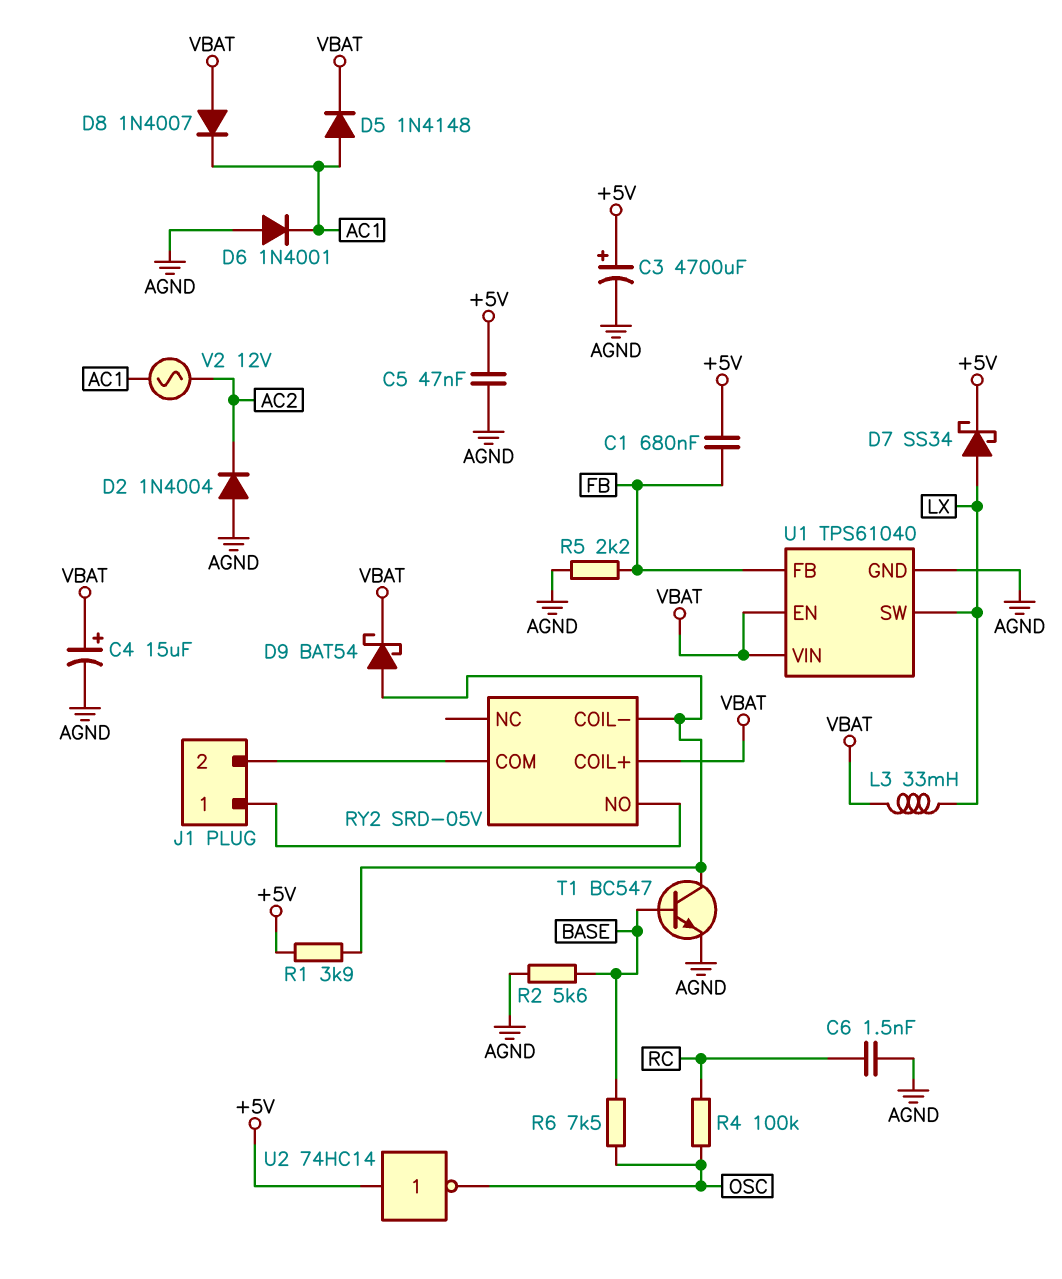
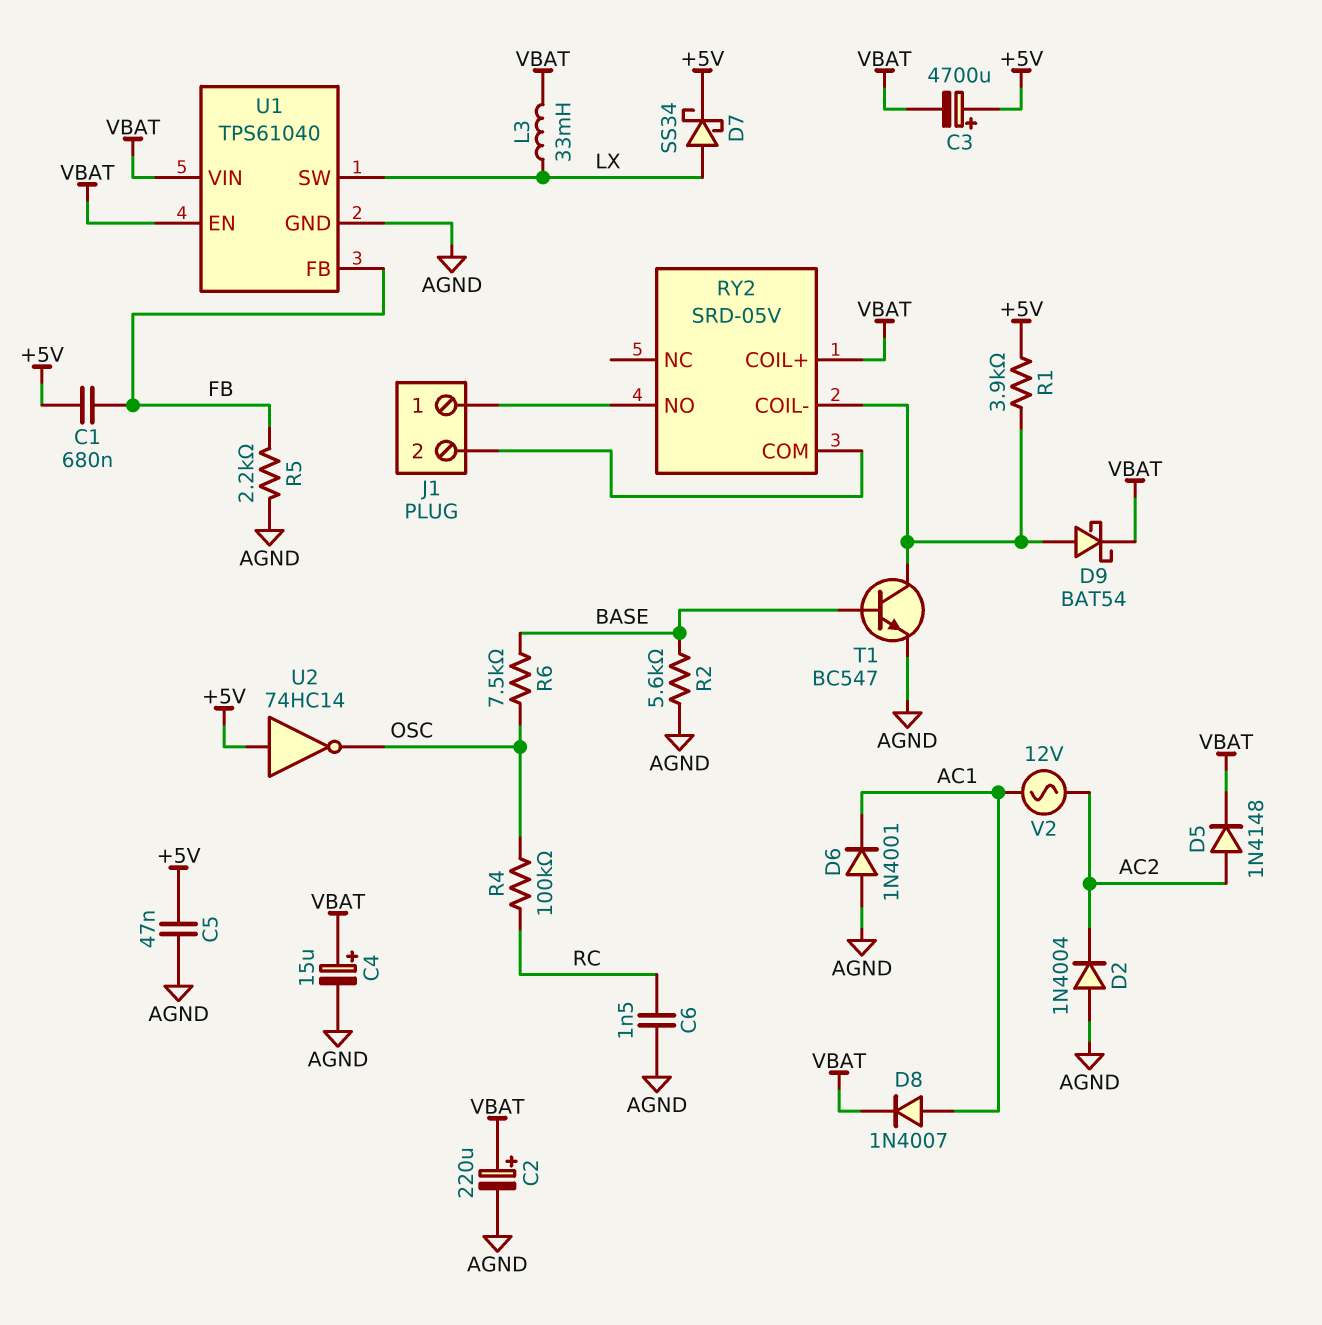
C2: none -> 220uF (plus VBAT, minus AGND)
C3: 4700uF (plus +5V, minus AGND) -> 4700uF (plus +5V, minus VBAT)
D5: diode 1N4148 (A AC1, K VBAT) -> diode 1N4148 (A AC2, K VBAT)
D8: diode 1N4007 (A VBAT, K AC1) -> diode 1N4007 (A AC1, K VBAT)

